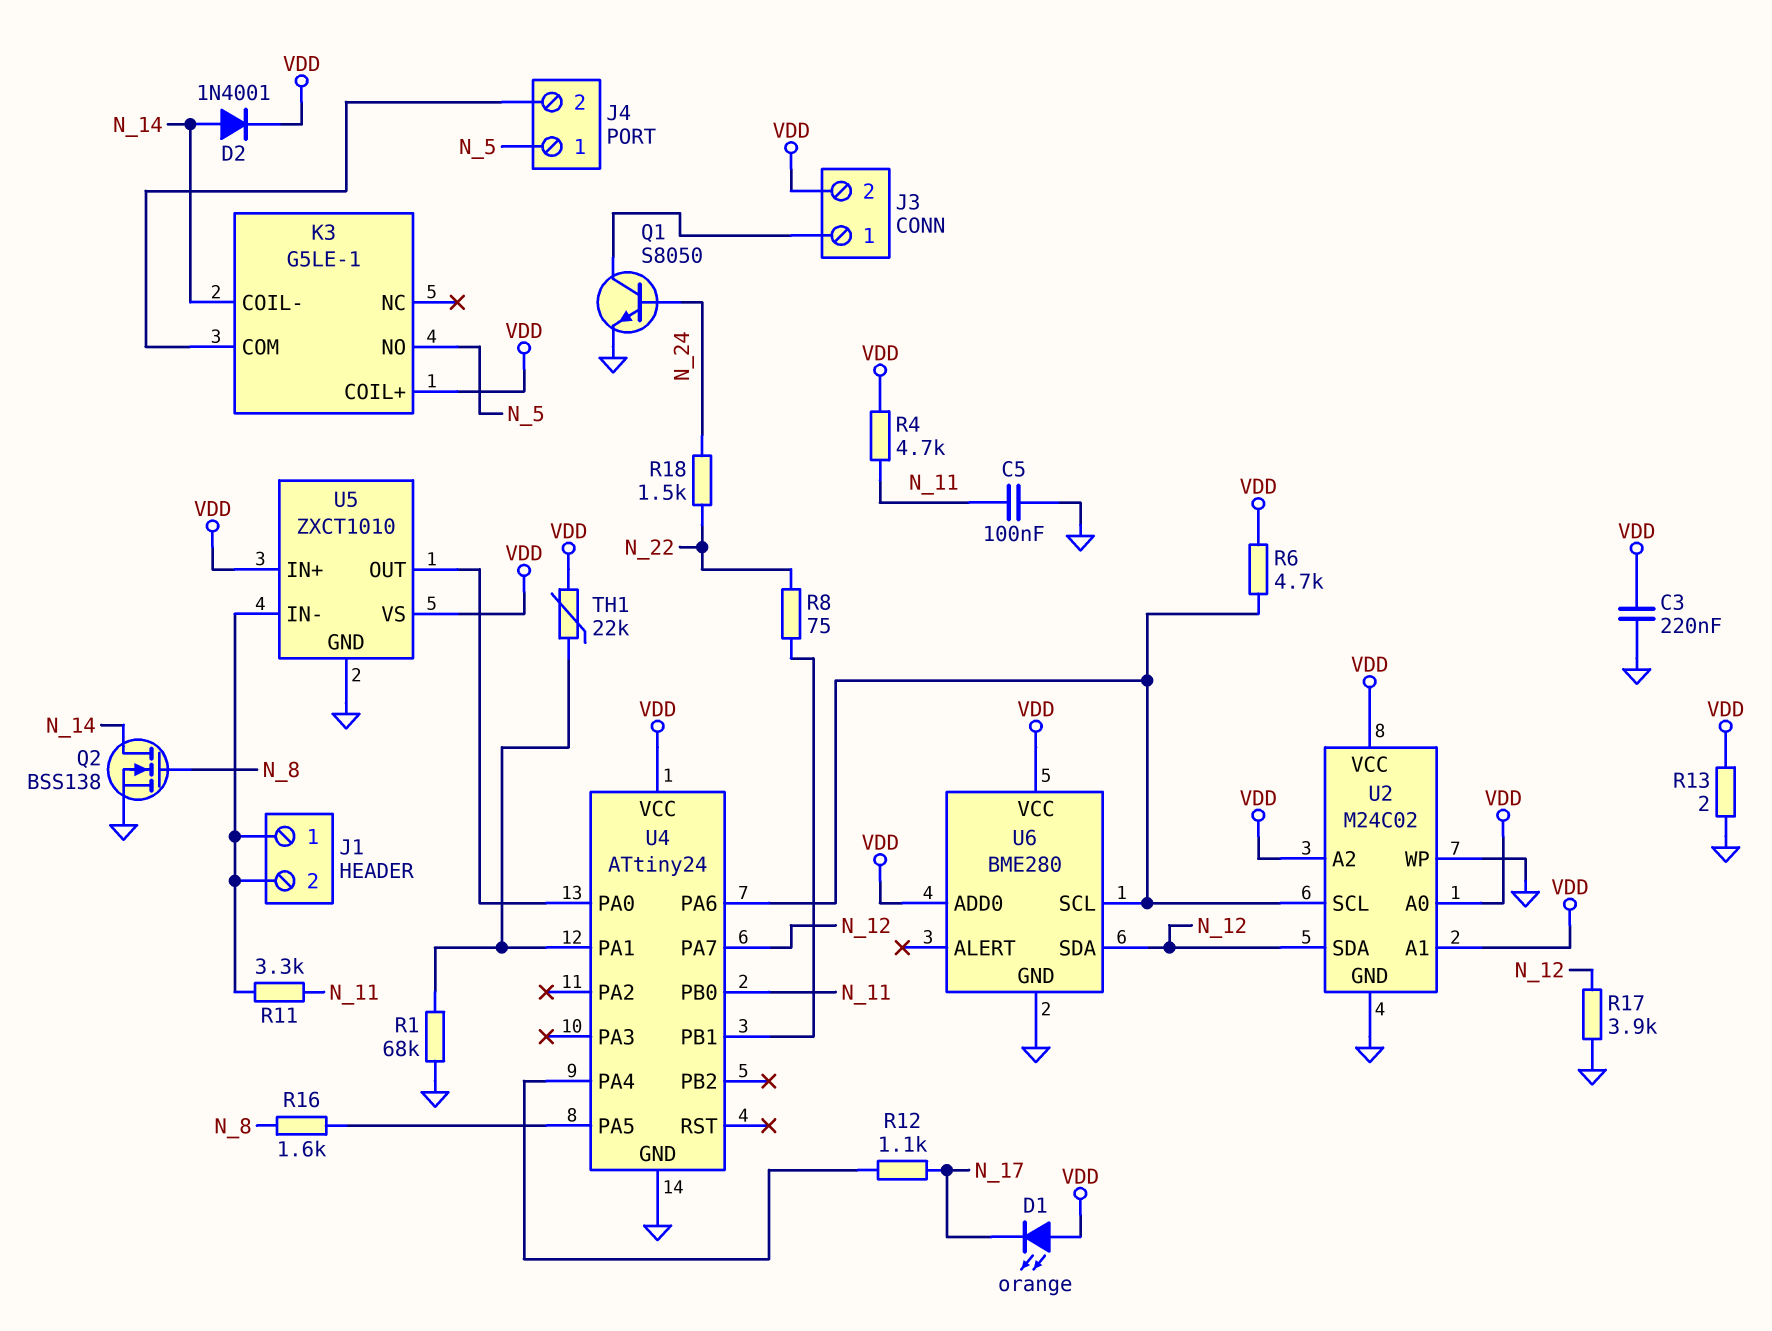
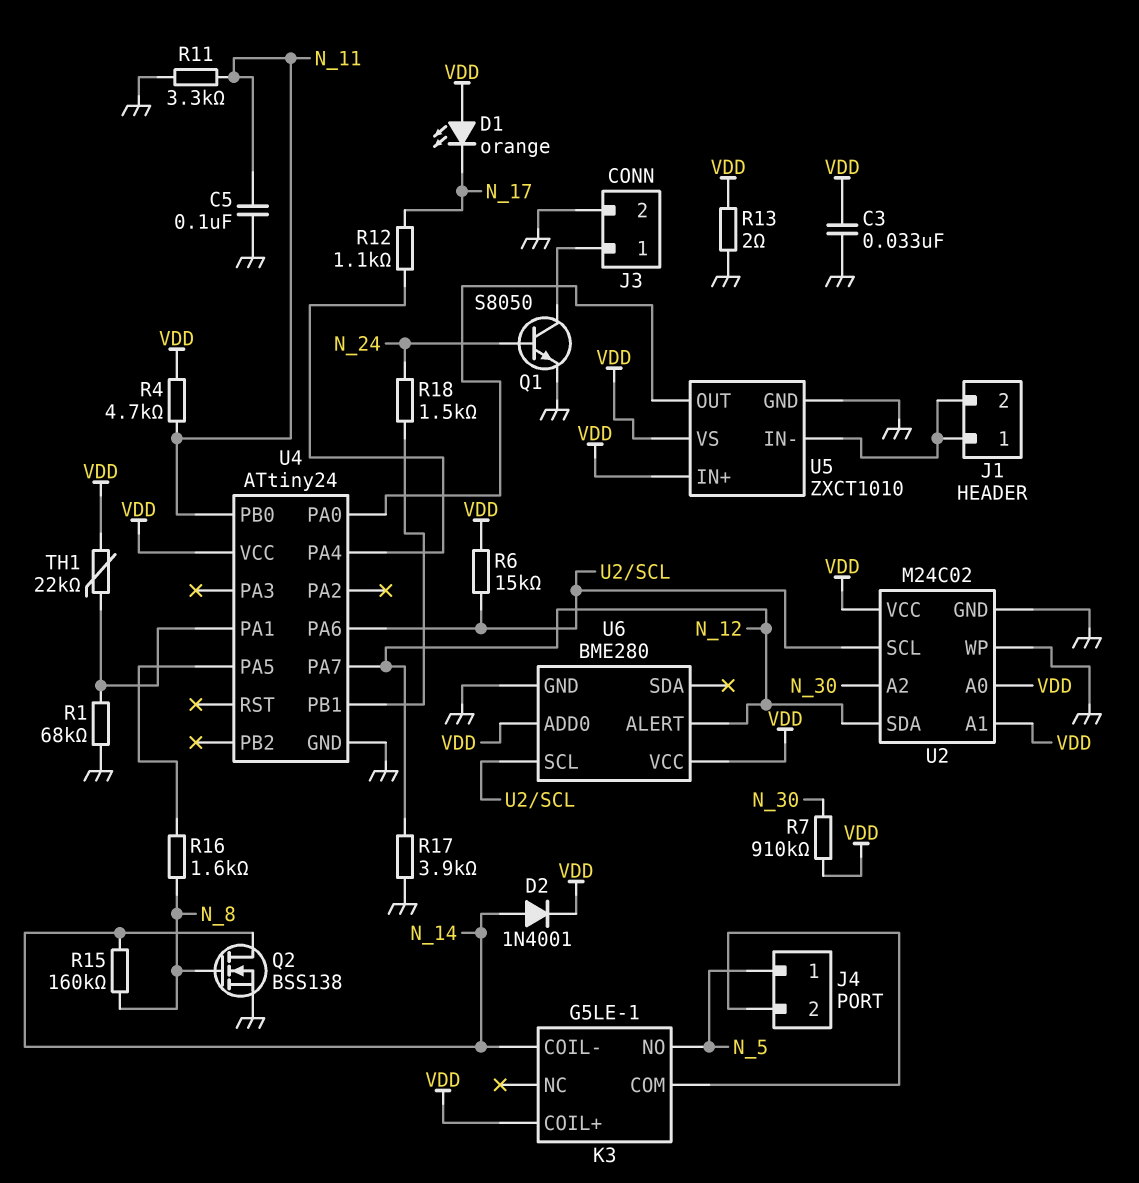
C3: 220nF (GND, VDD) -> 33nF (GND, VDD)
J3 pin 2: VDD -> GND
R6: 4.7k (U2/SCL, VDD) -> 15k (U2/SCL, VDD)
R7: none -> 910k (N_30, VDD)
R8: 75 (N_22, U4/PB1) -> none
R11: 3.3k (J1/1, N_11) -> 3.3k (GND, N_11)
R15: none -> 160k (N_8, N_14)
R18: 1.5k (N_22, N_24) -> 1.5k (N_24, U4/PB1)
U2 pin A2: VDD -> N_30
U6 pin ALERT: none -> N_12
U6 pin SDA: N_12 -> none

